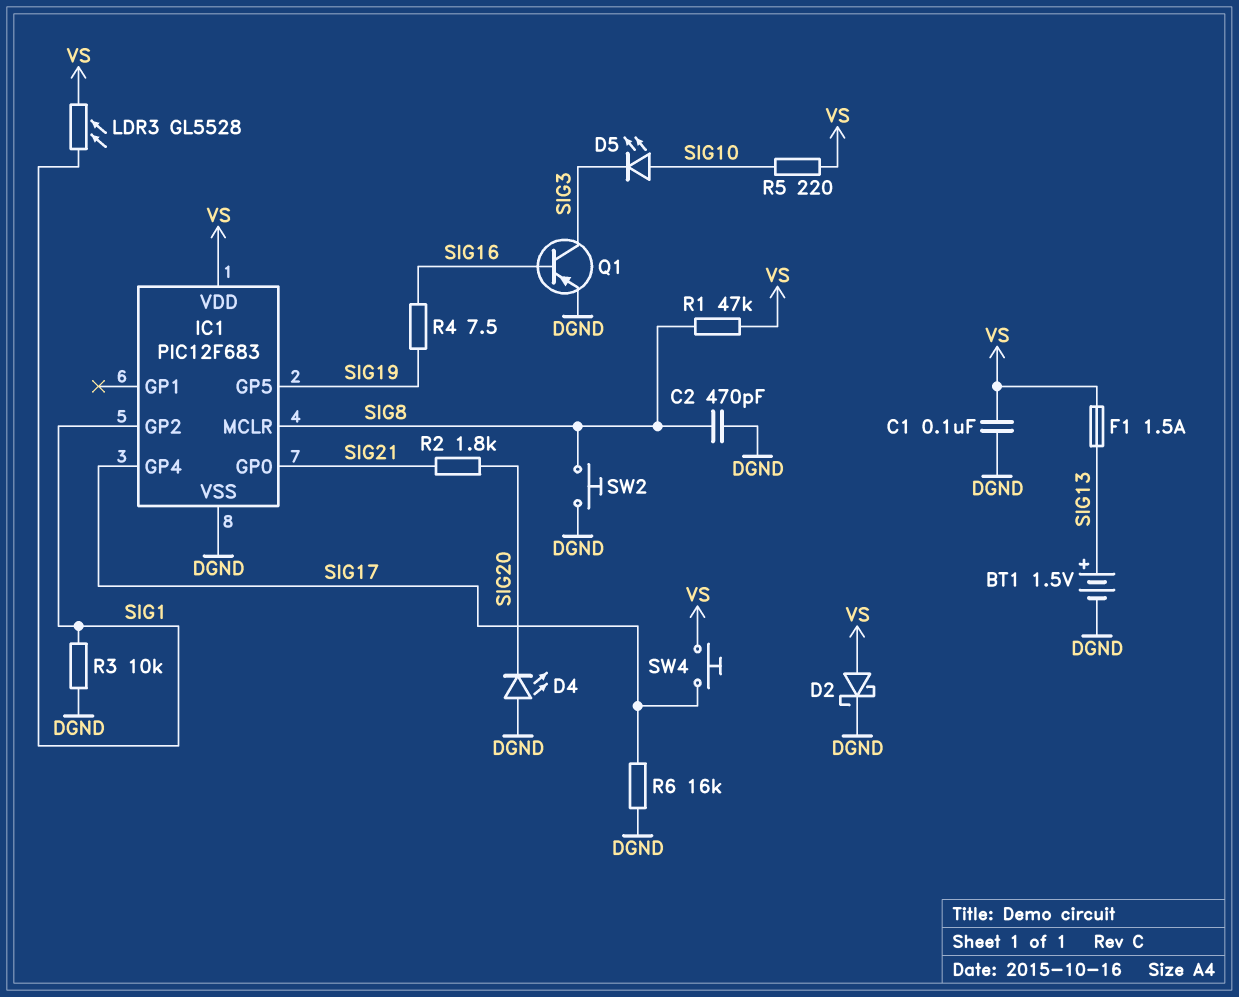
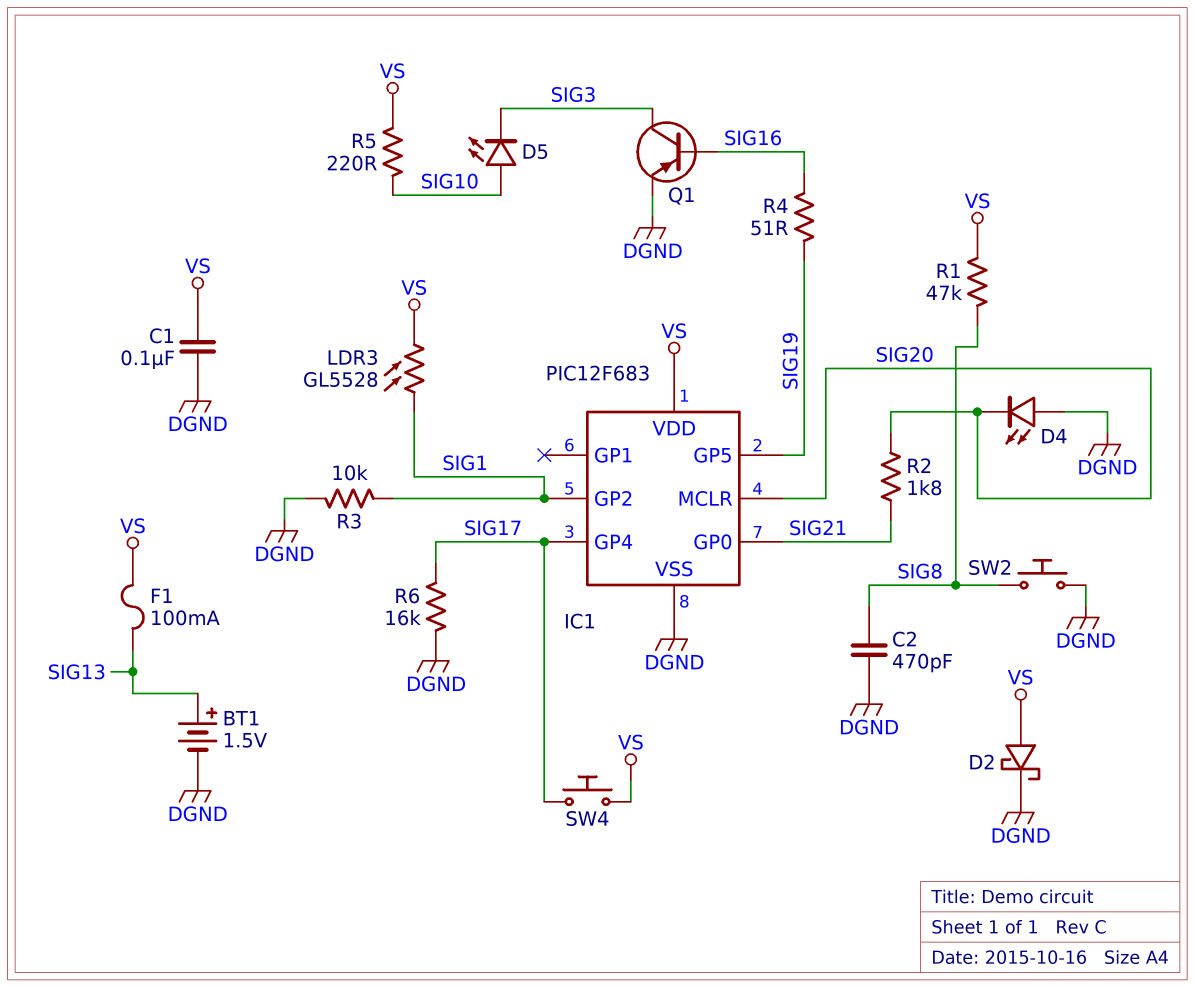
F1: 1.5A (SIG13, VS) -> 100mA (SIG13, VS)
IC1 pin MCLR: SIG8 -> SIG20
R4: 7.5 (SIG16, SIG19) -> 51 (SIG16, SIG19)

